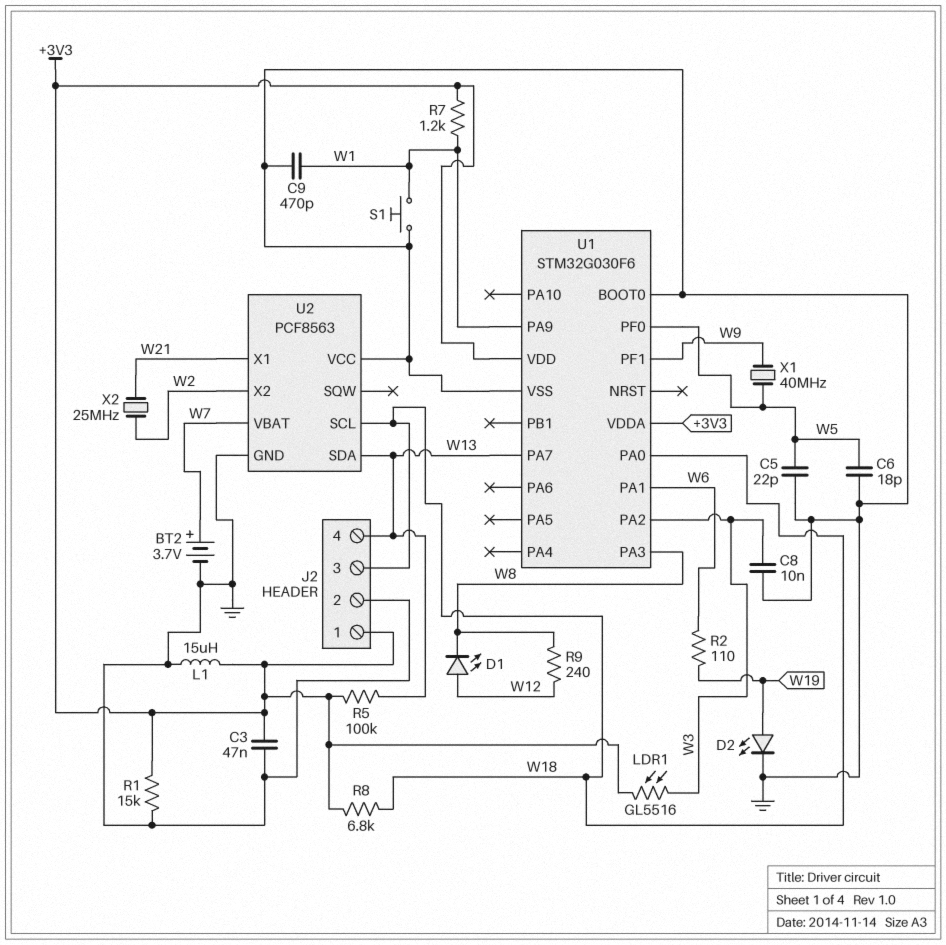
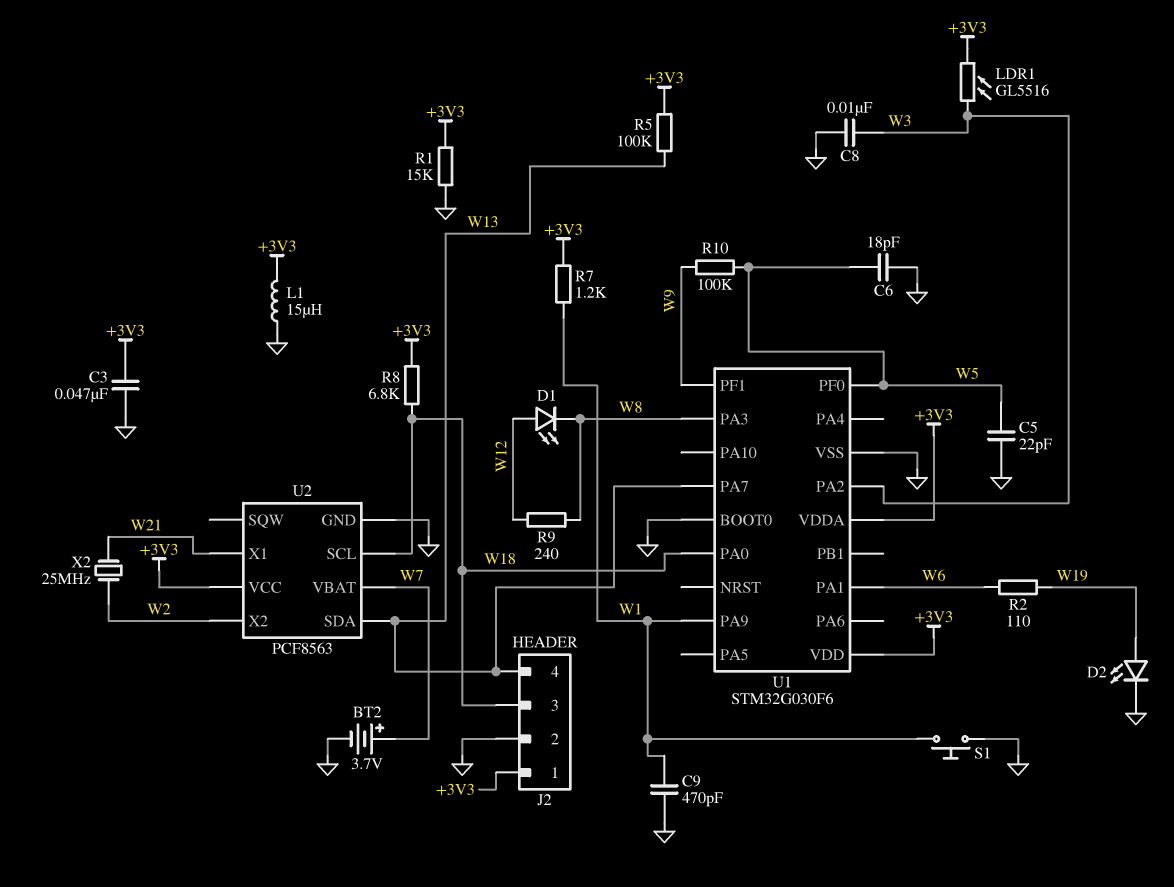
R10: none -> 100k (W5, W9)
U2 pin VCC: GND -> +3V3
X1: 40MHz (W5, W9) -> none

